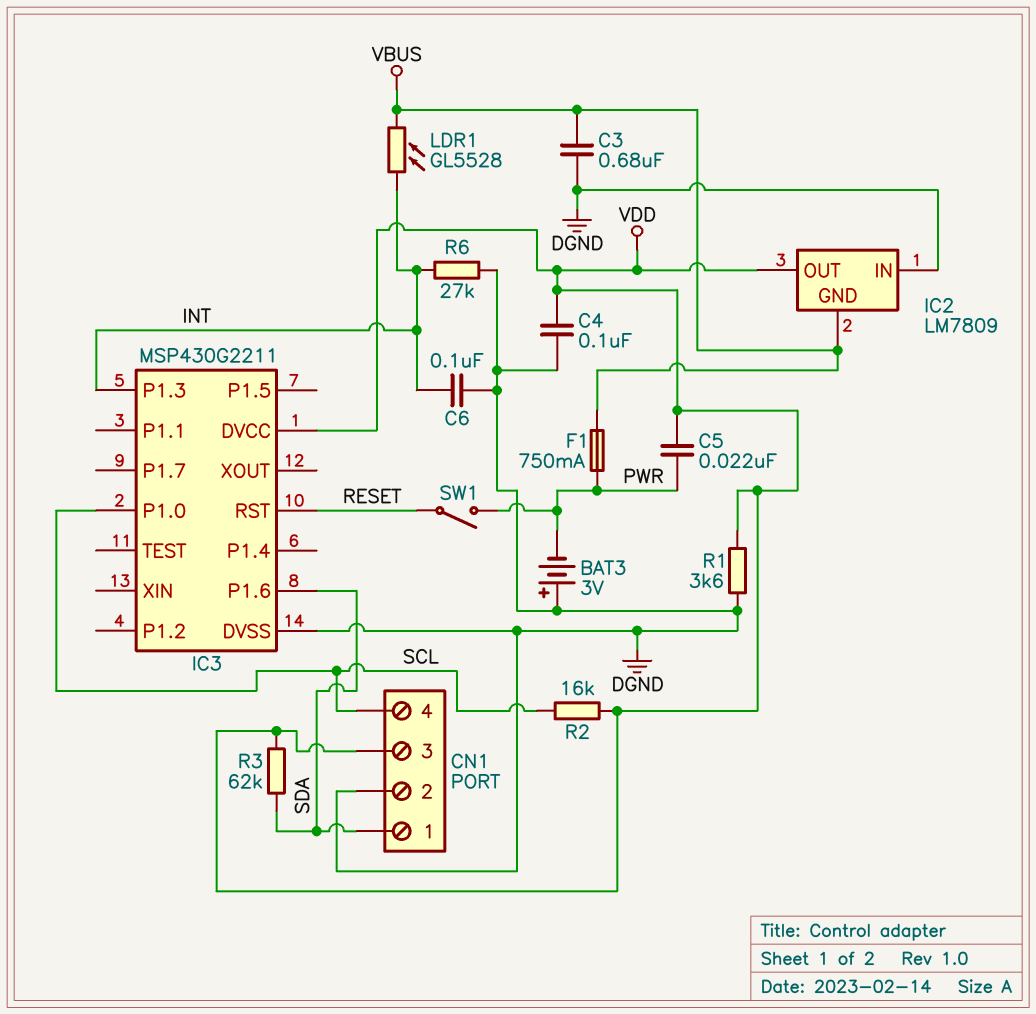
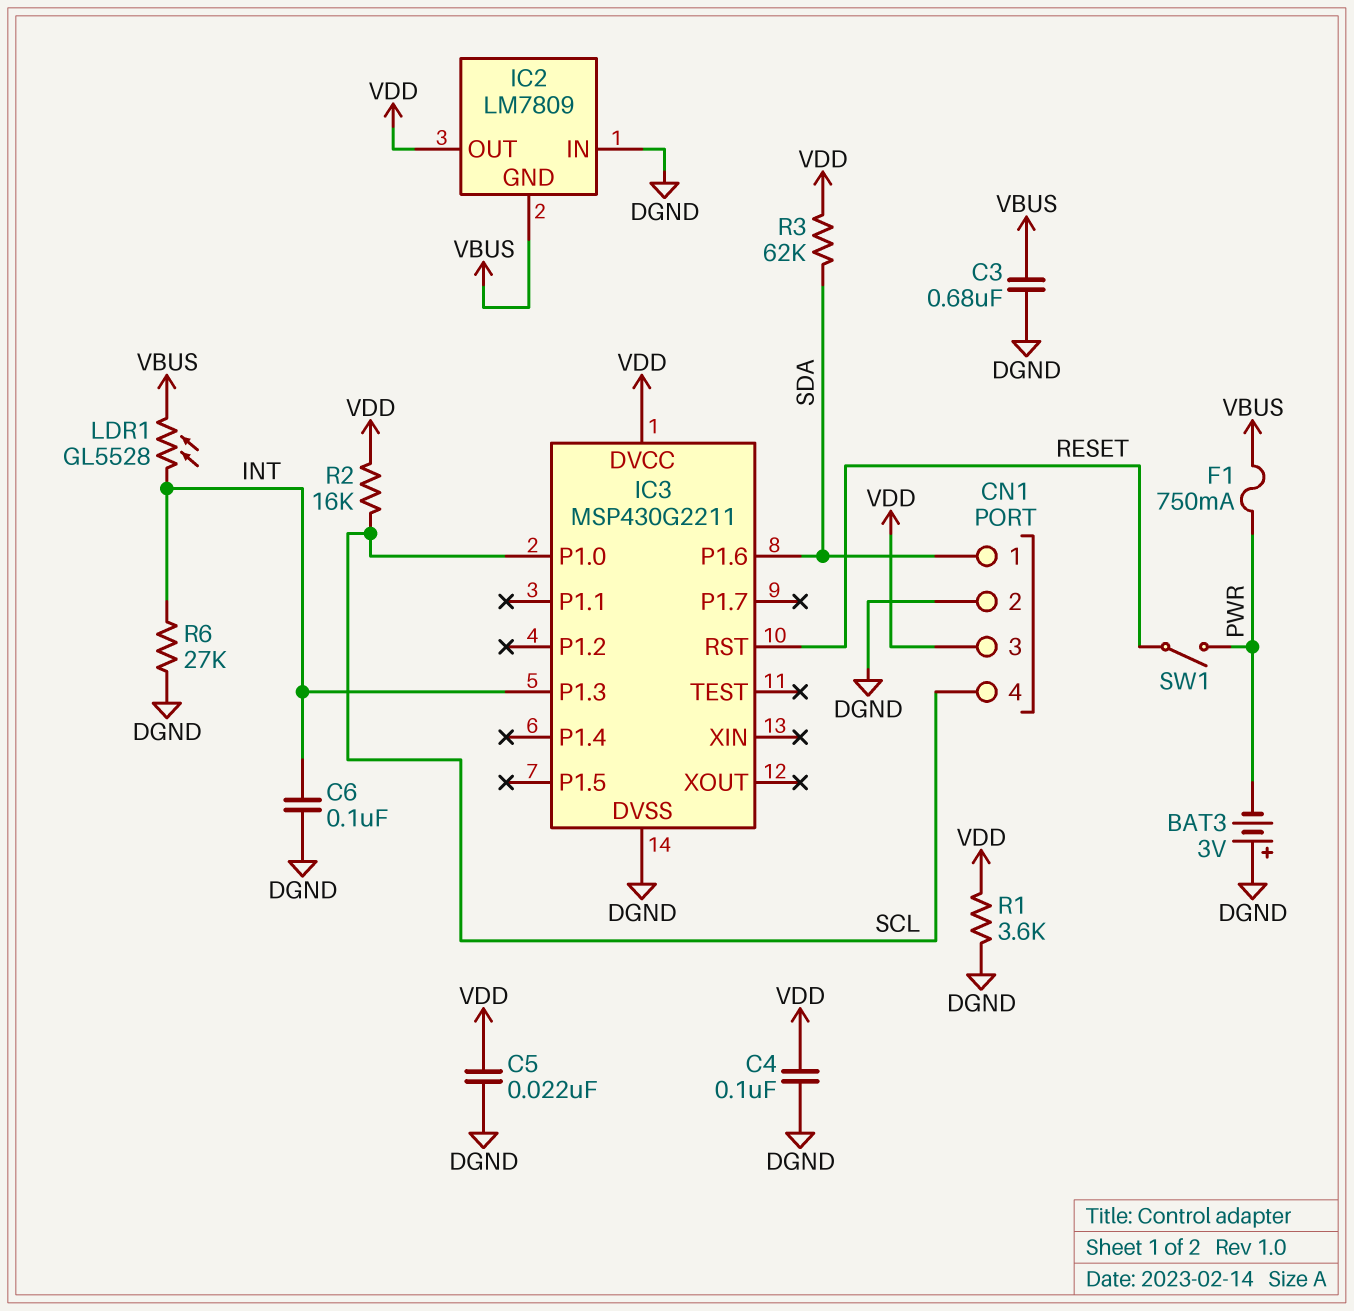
C5: 22nF (PWR, VDD) -> 22nF (DGND, VDD)

